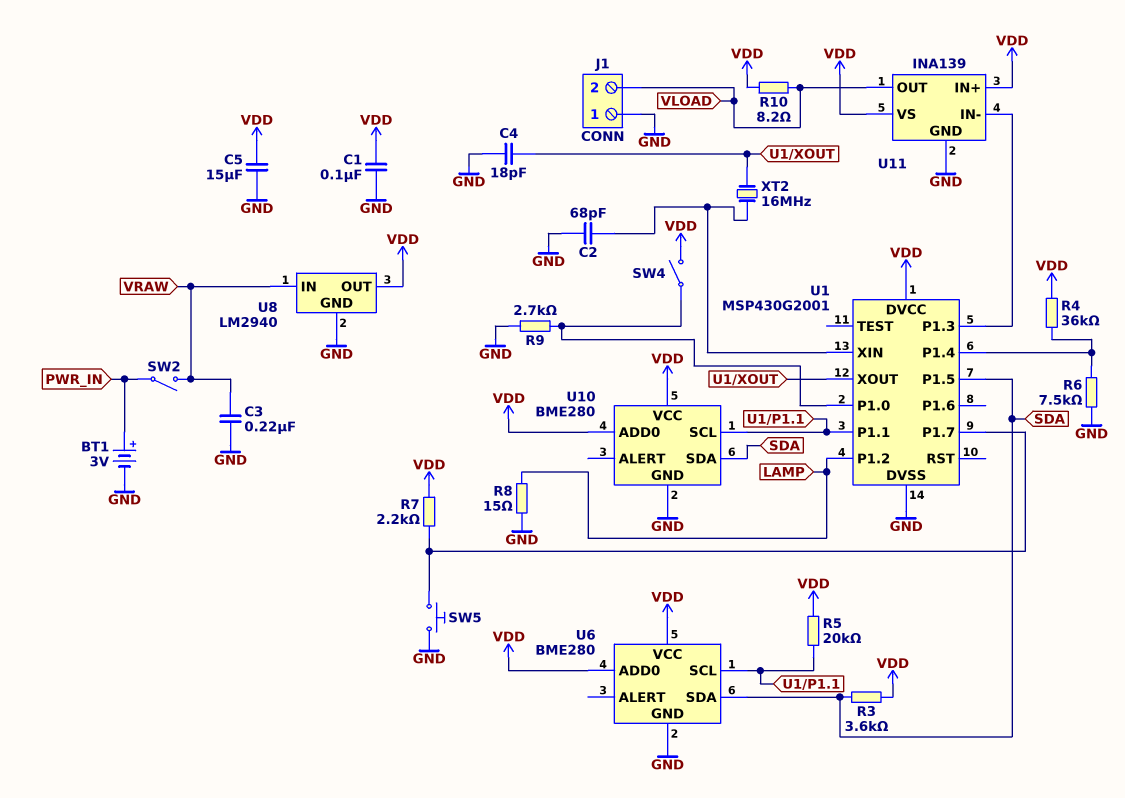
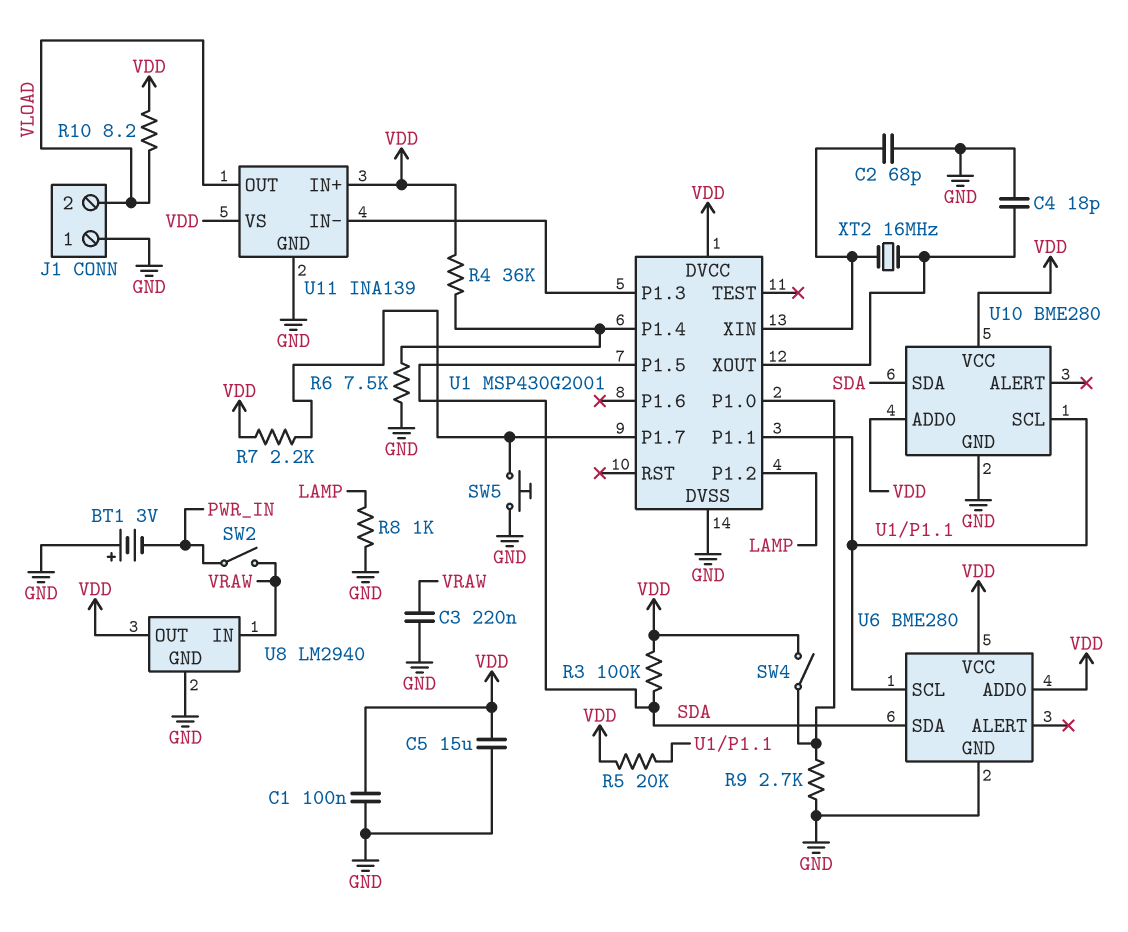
BT1: 3V (plus PWR_IN, minus GND) -> 3V (plus GND, minus PWR_IN)
R3: 3.6k (SDA, VDD) -> 100k (SDA, VDD)
R8: 15 (GND, LAMP) -> 1k (GND, LAMP)

